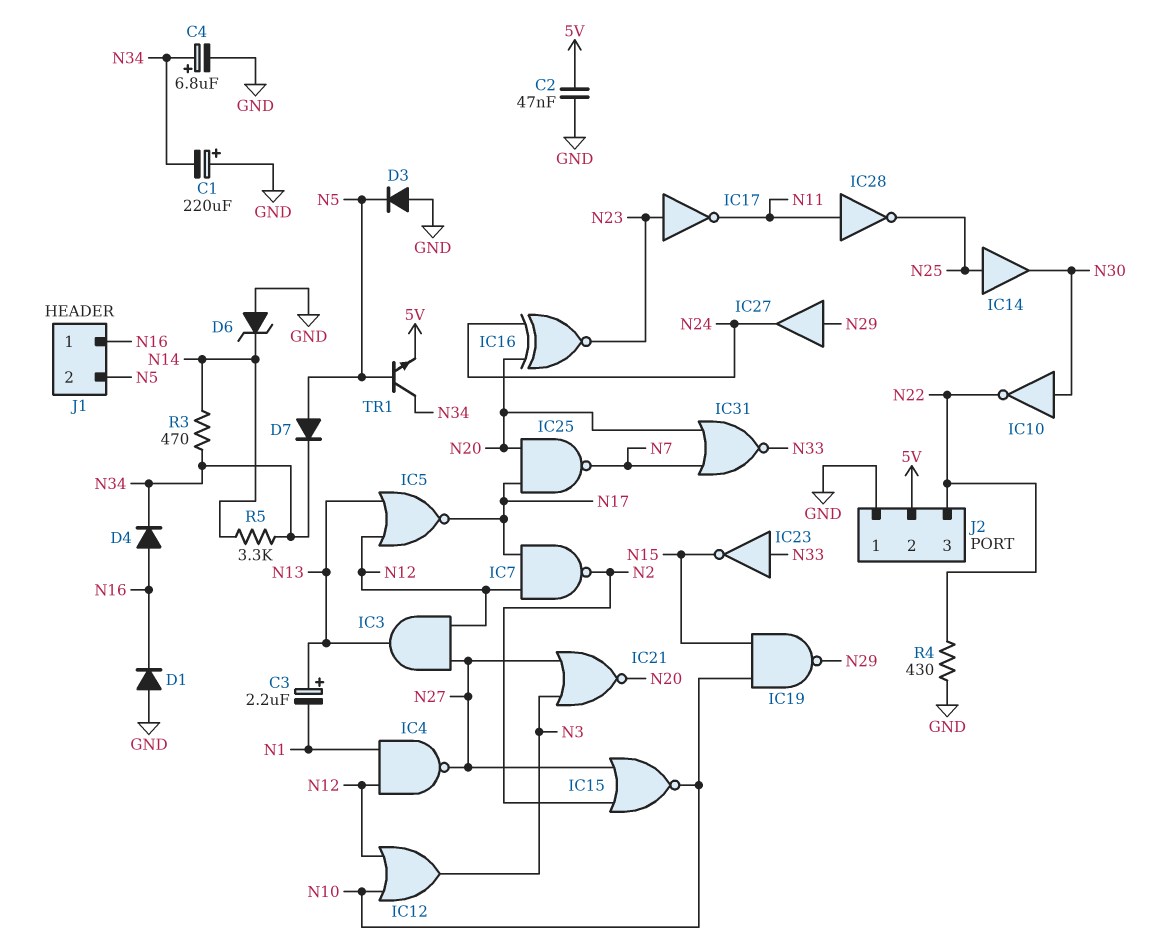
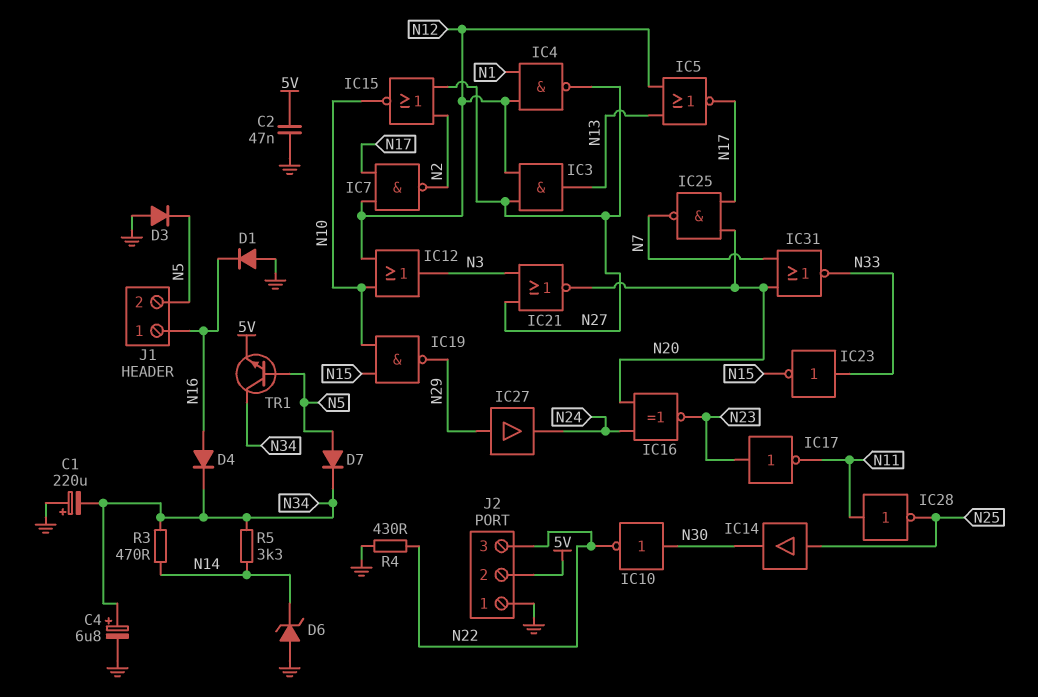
C3: 2.2uF (plus N13, minus N1) -> none

